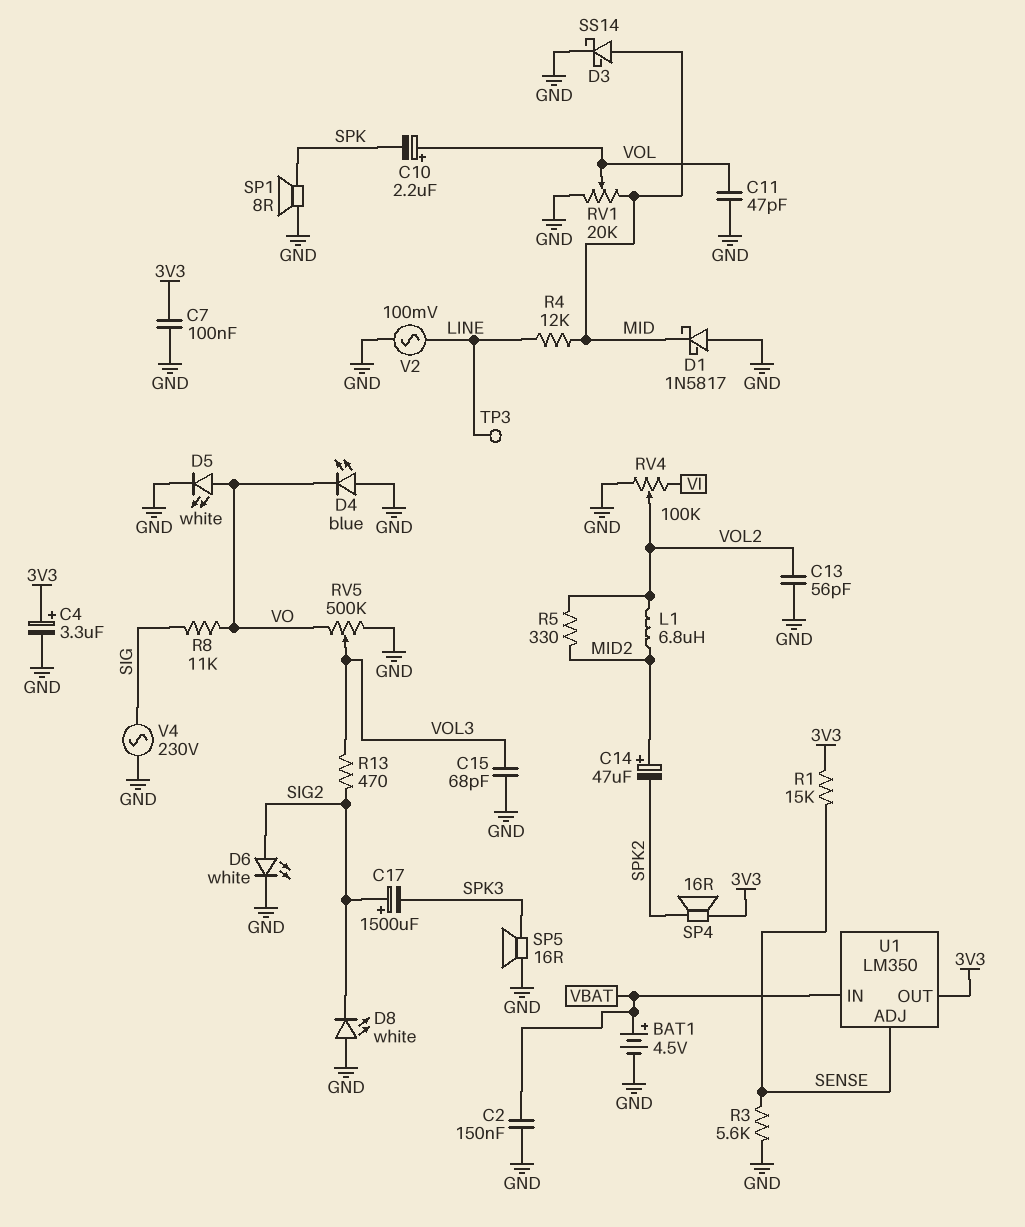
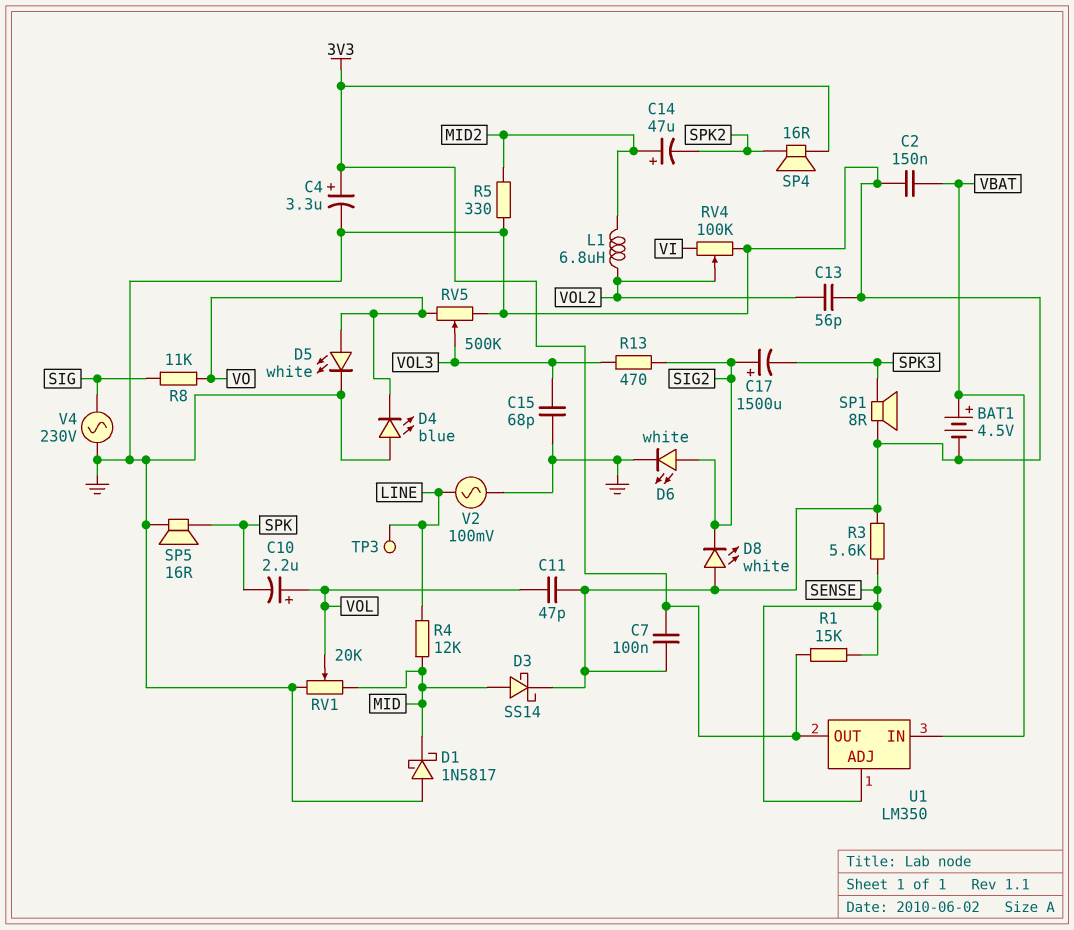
R5: 330 (MID2, VOL2) -> 330 (GND, MID2)
SP1: speaker 8R (GND, SPK) -> speaker 8R (GND, SPK3)
SP5: speaker 16R (GND, SPK3) -> speaker 16R (GND, SPK)

